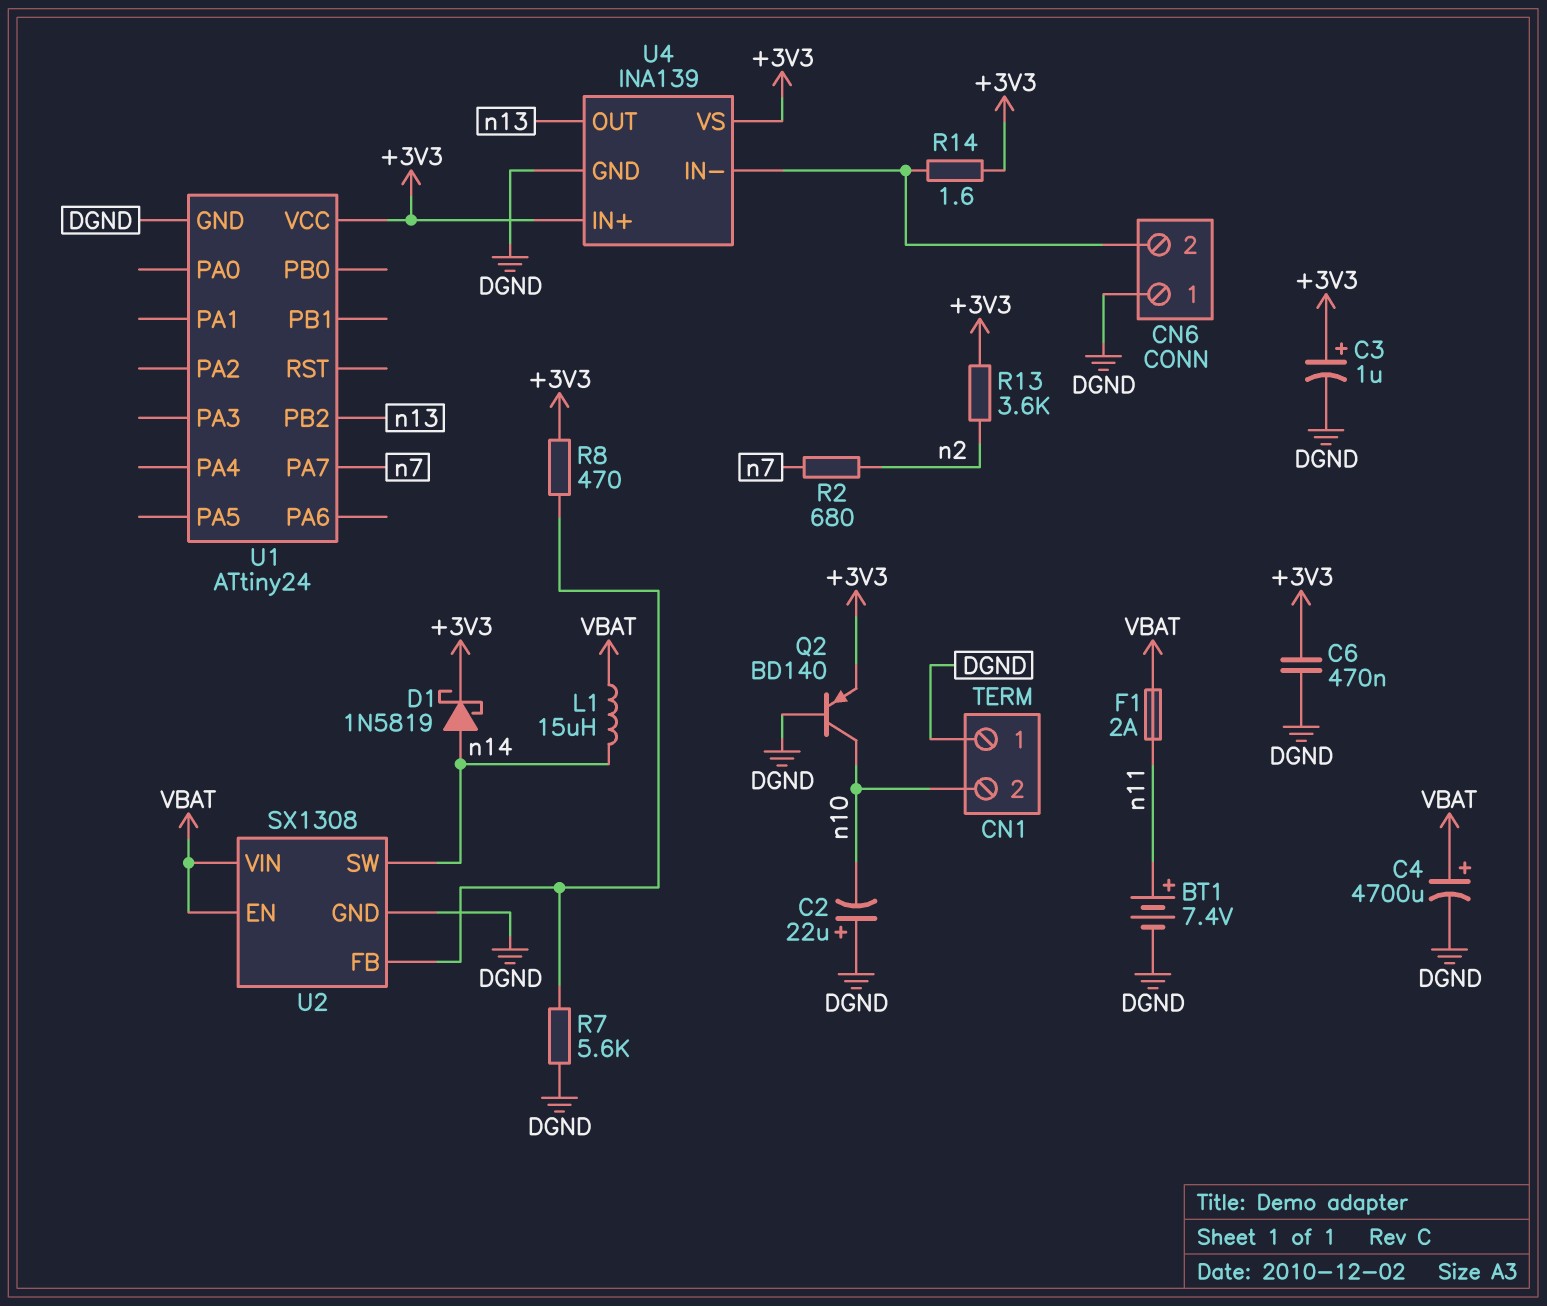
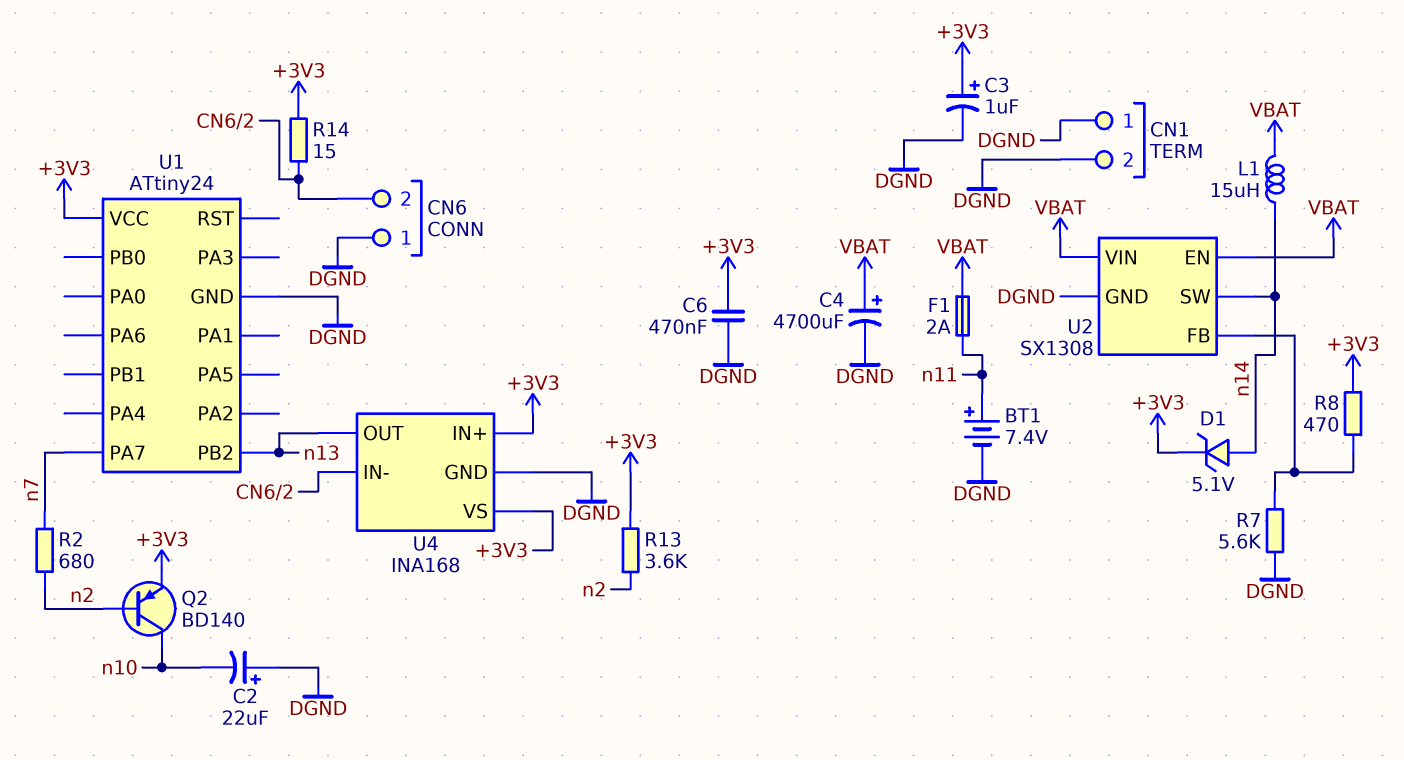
CN1 pin 2: n10 -> DGND
D1: schottky 1N5819 (A n14, K +3V3) -> zener 5.1V (A n14, K +3V3)
Q2: PNP BD140 (B DGND, C n10, E +3V3) -> PNP BD140 (B n2, C n10, E +3V3)
R14: 1.6 (+3V3, CN6/2) -> 15 (+3V3, CN6/2)
U4: INA139 -> INA168

